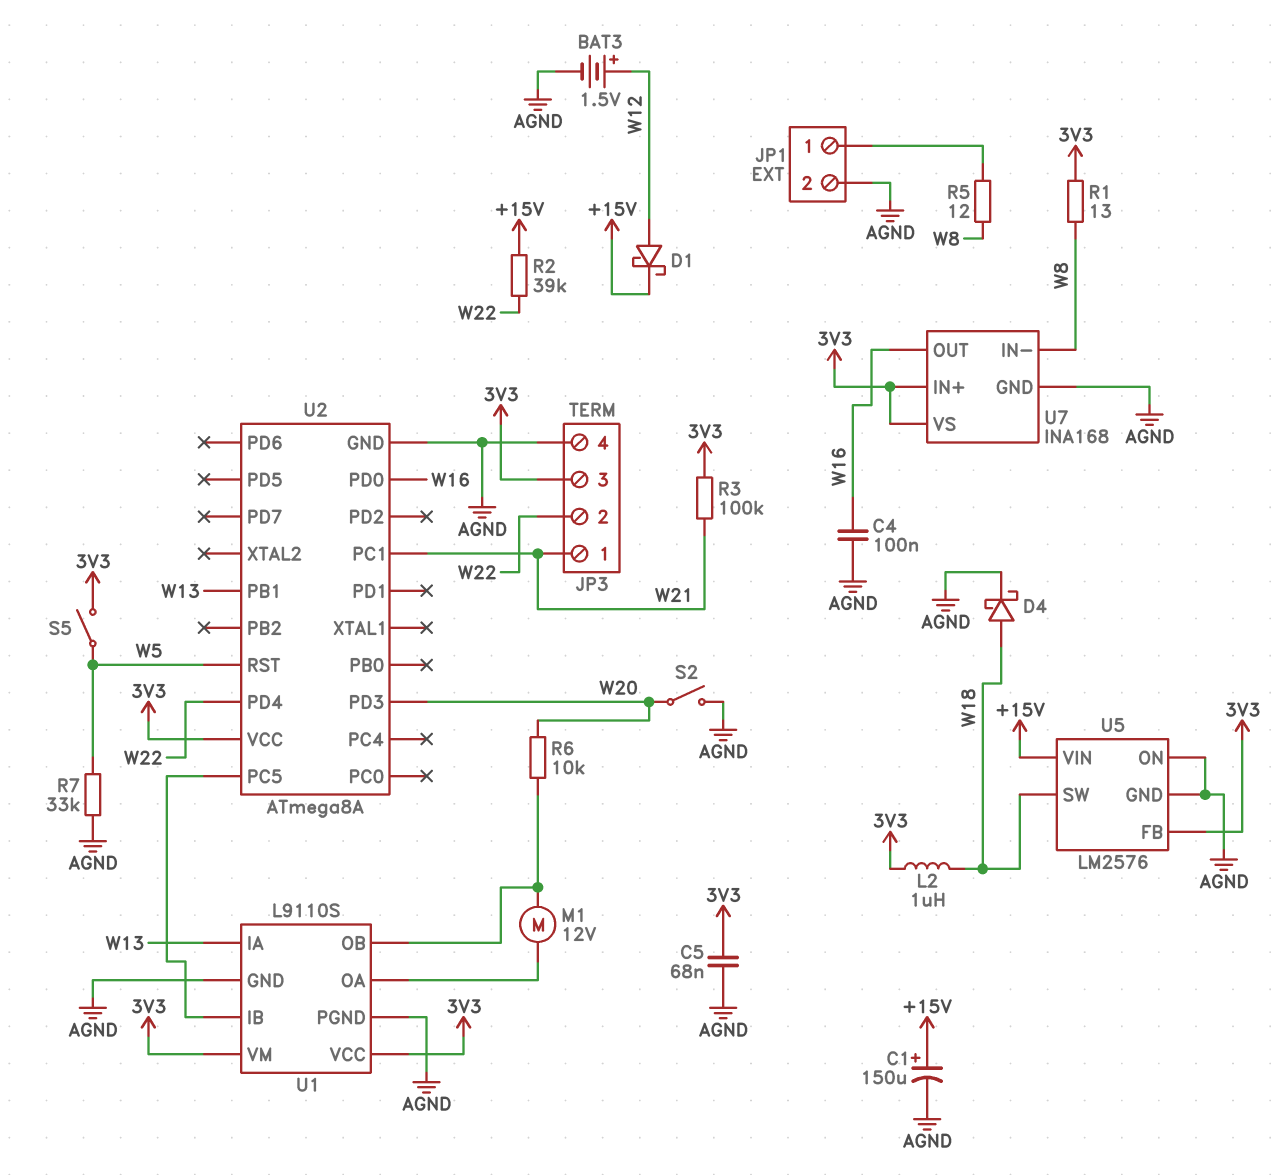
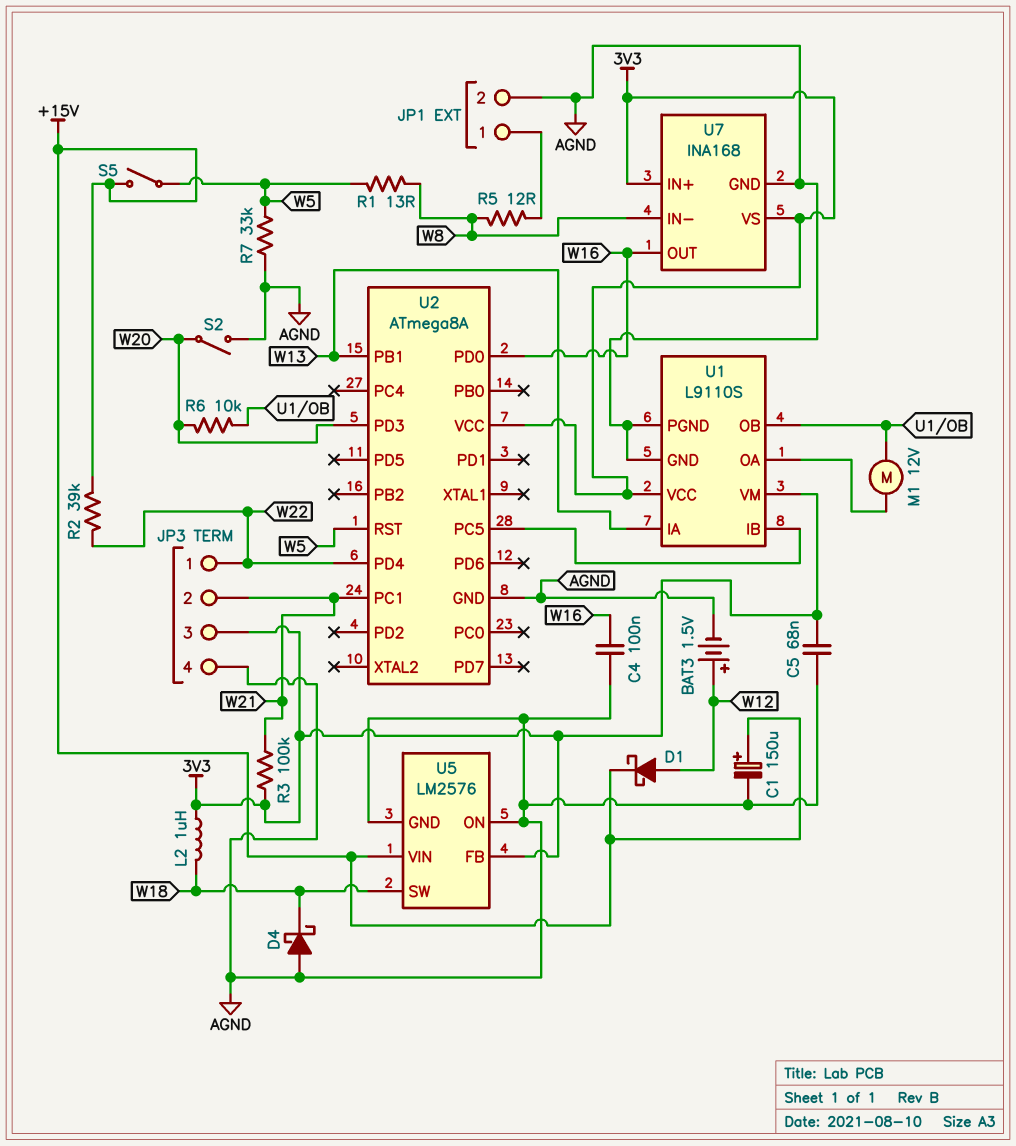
D4: schottky (A W18, K AGND) -> schottky (A AGND, K W18)
JP3 pin 1: W21 -> W22
JP3 pin 2: W22 -> W21
R1: 13 (3V3, W8) -> 13 (W5, W8)
S5: switch (3V3, W5) -> switch (+15V, W5)

